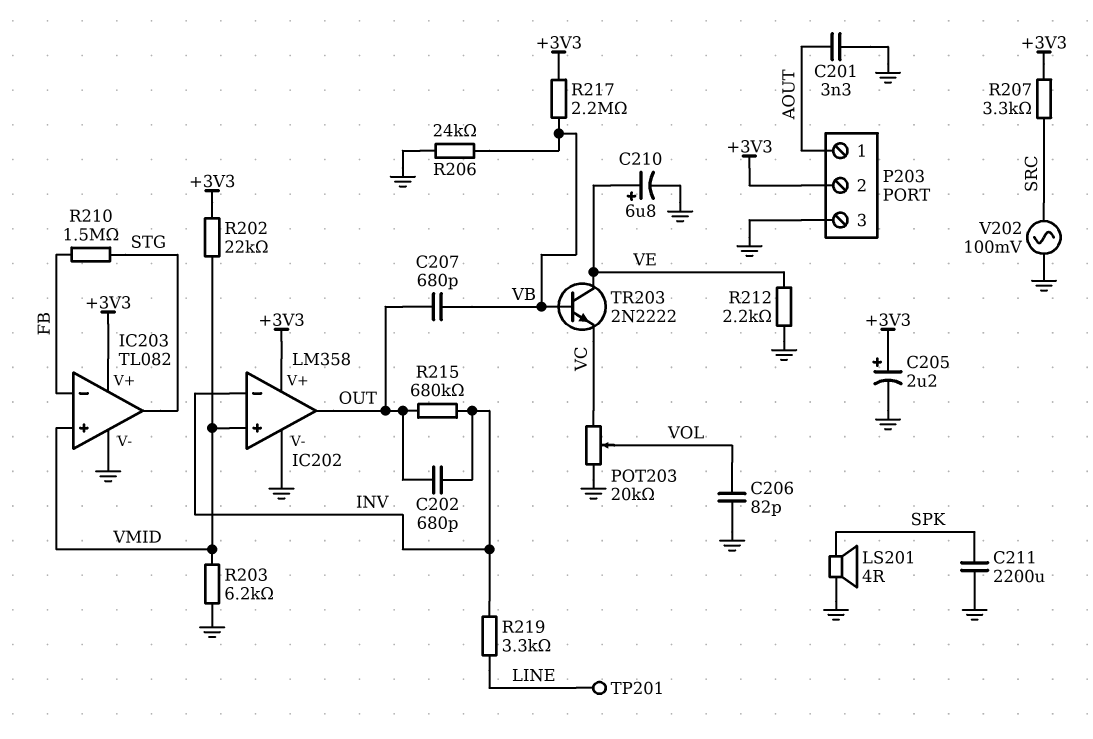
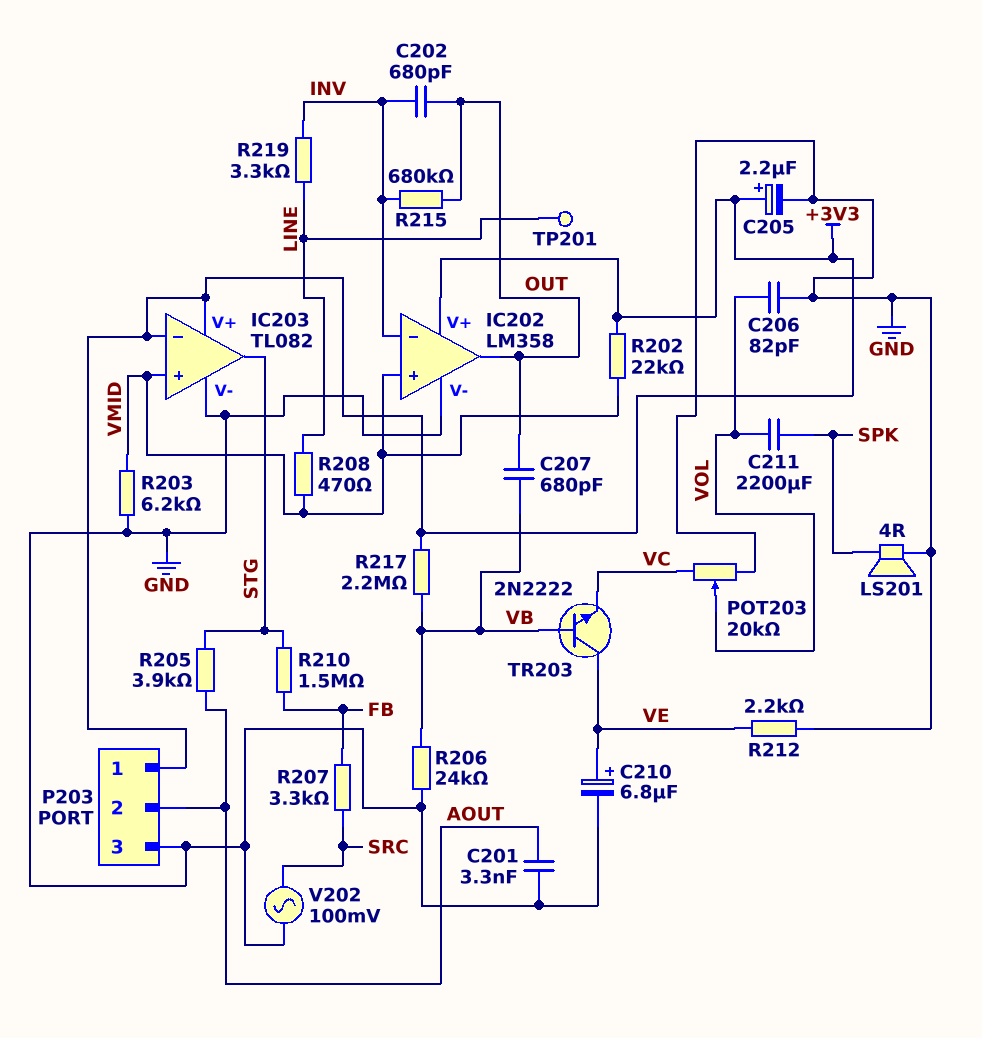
C211: 2200uF (GND, SPK) -> 2200uF (SPK, VOL)
IC203 pin in-: FB -> +3V3
P203 pin 1: AOUT -> +3V3
P203 pin 2: +3V3 -> AOUT
R205: none -> 3.9k (AOUT, STG)
R207: 3.3k (+3V3, SRC) -> 3.3k (FB, SRC)
R208: none -> 470 (LINE, VMID)

